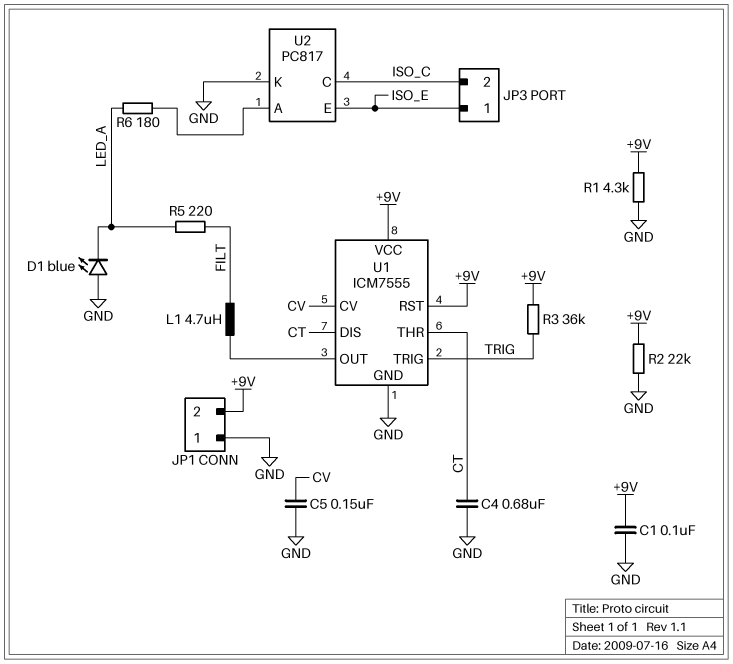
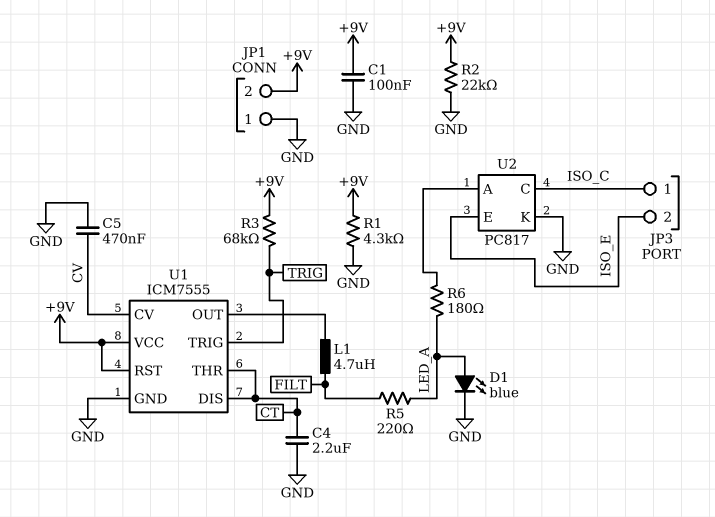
C4: 680nF (CT, GND) -> 2.2uF (CT, GND)
C5: 150nF (CV, GND) -> 470nF (CV, GND)
D1: LED blue (A GND, K LED_A) -> LED blue (A LED_A, K GND)
JP3 pin 1: ISO_E -> ISO_C
JP3 pin 2: ISO_C -> ISO_E
R3: 36k (+9V, TRIG) -> 68k (+9V, TRIG)

